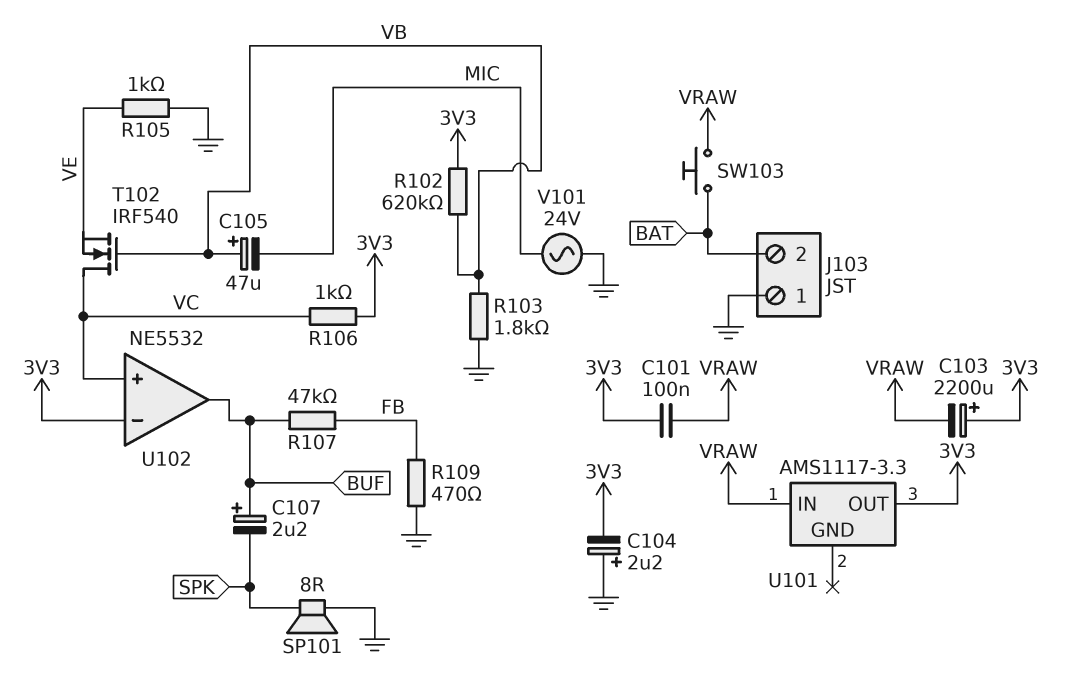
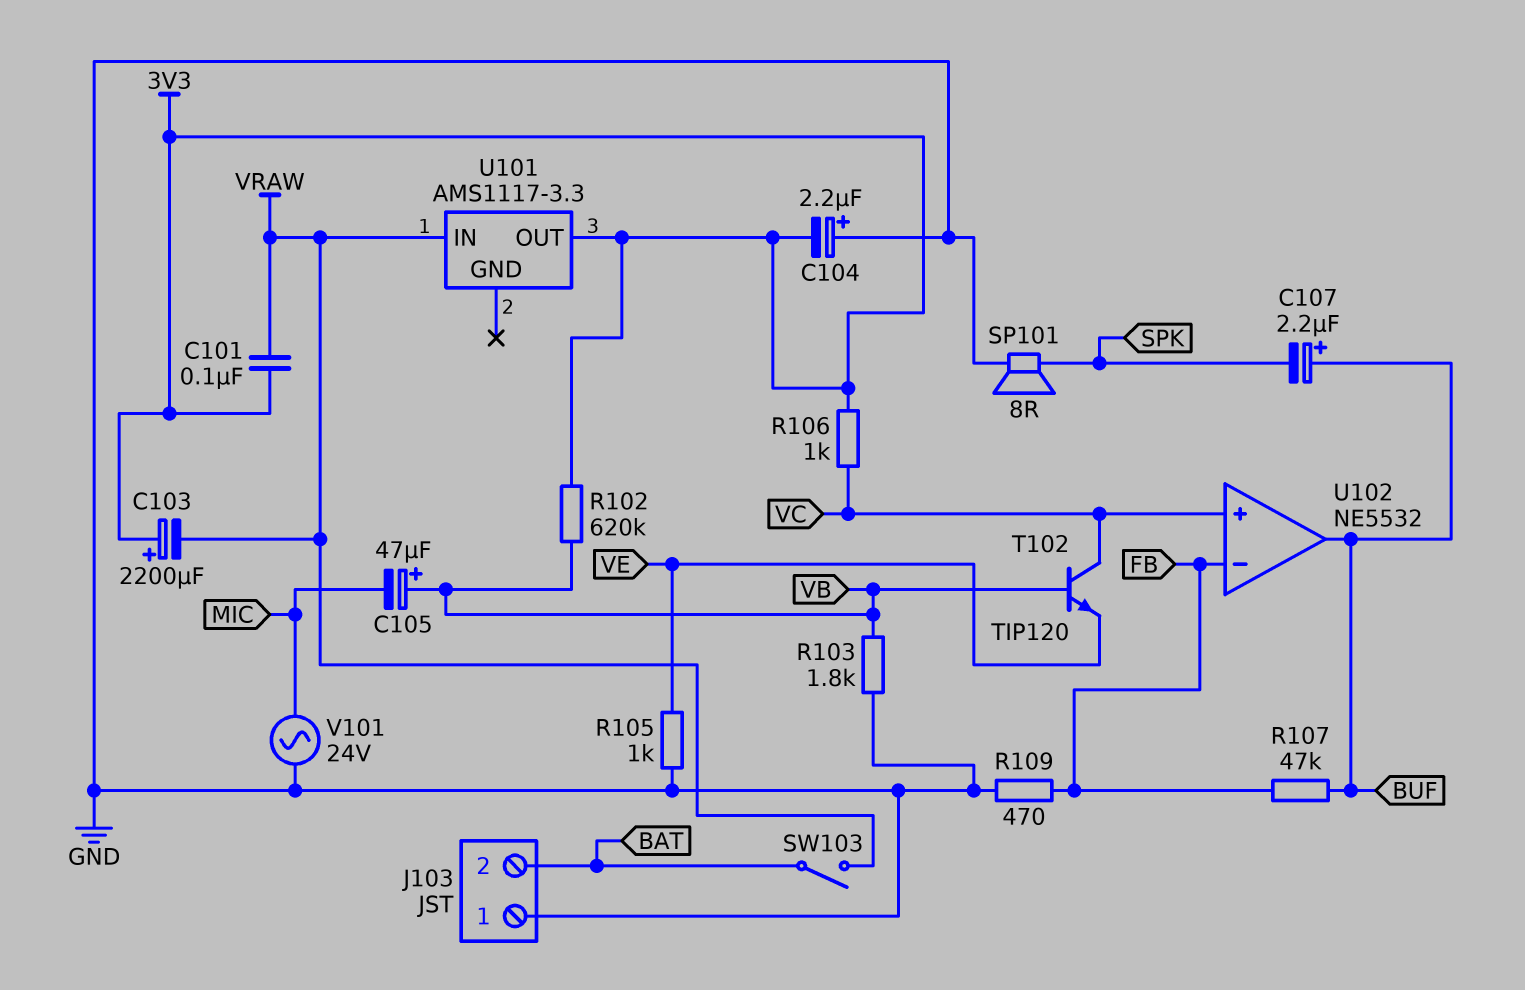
SW103: button (BAT, VRAW) -> switch (BAT, VRAW)
T102: NMOS IRF540 (G VB, D VC, S VE) -> NPN TIP120 (B VB, C VC, E VE)
U102 pin in-: 3V3 -> FB

